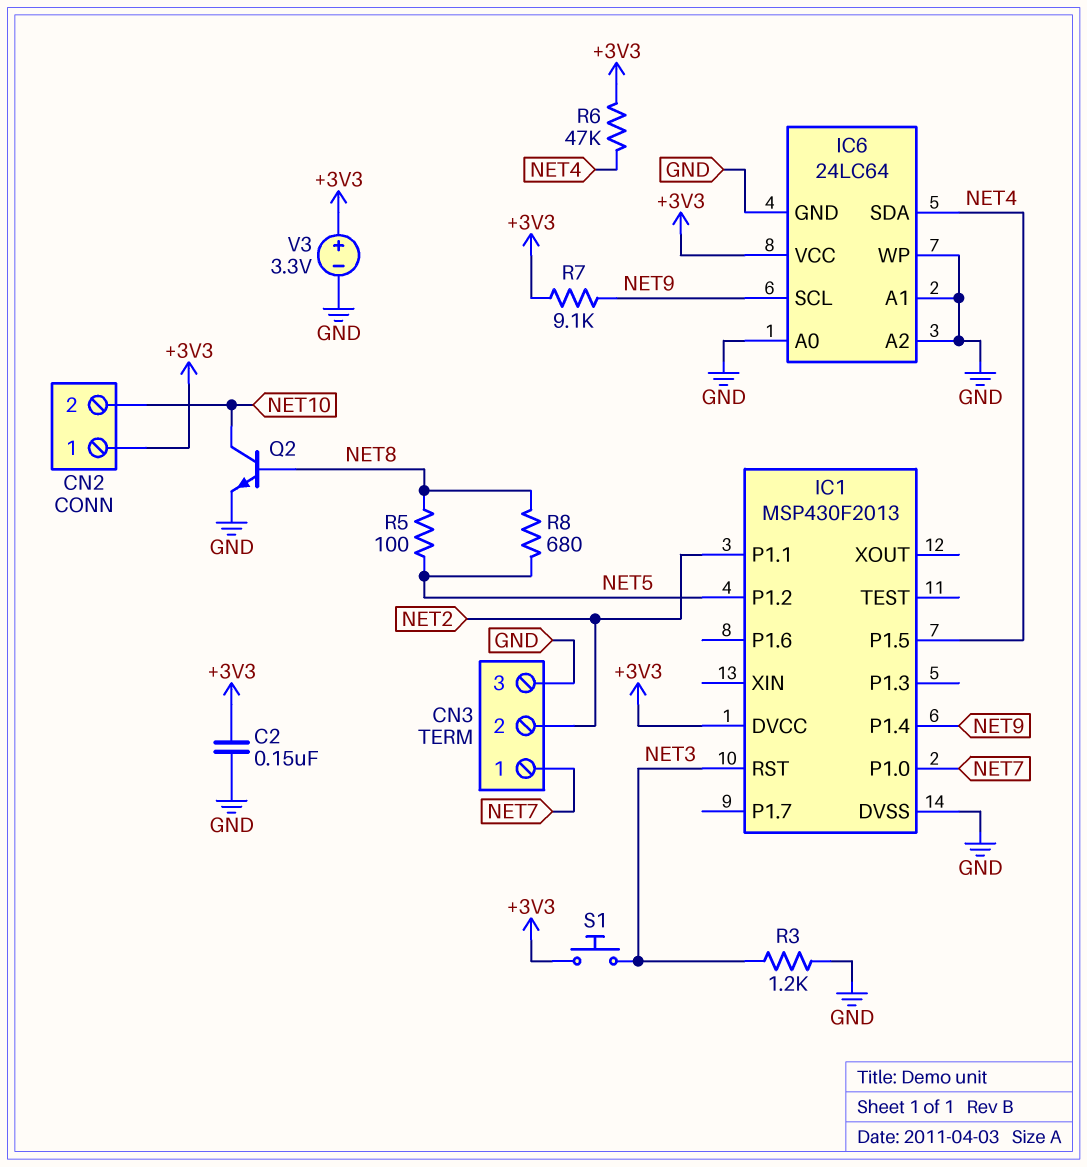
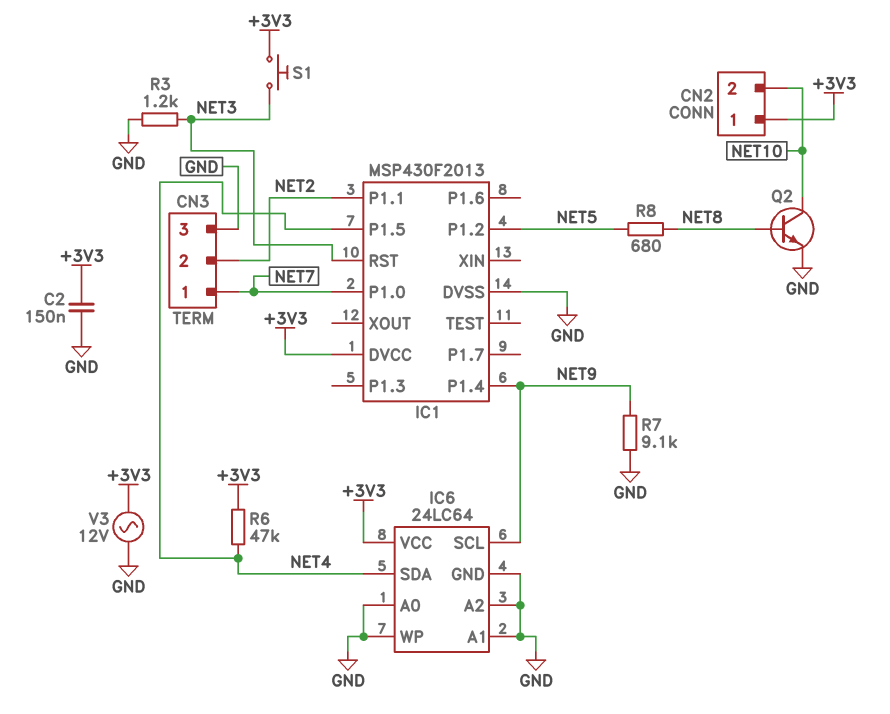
R5: 100 (NET5, NET8) -> none
R7: 9.1k (+3V3, NET9) -> 9.1k (GND, NET9)
V3: 3.3V (plus +3V3, minus GND) -> AC 12V (+3V3, GND)

